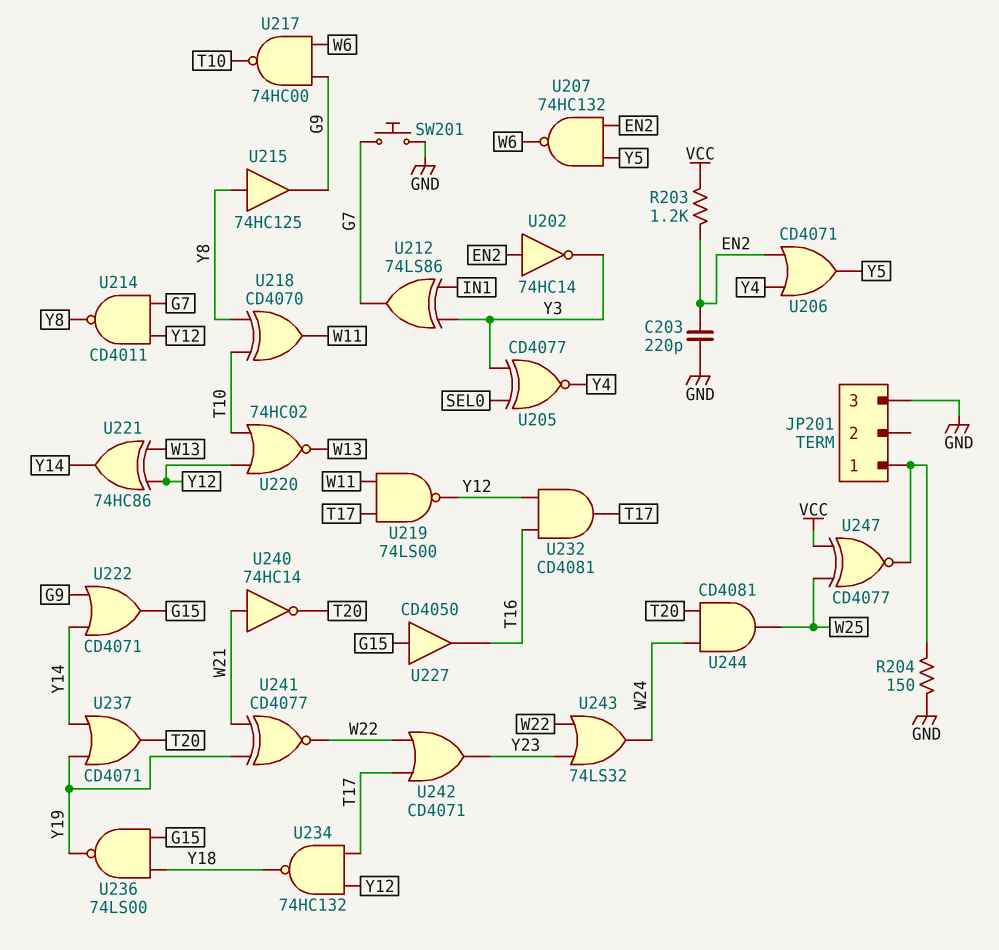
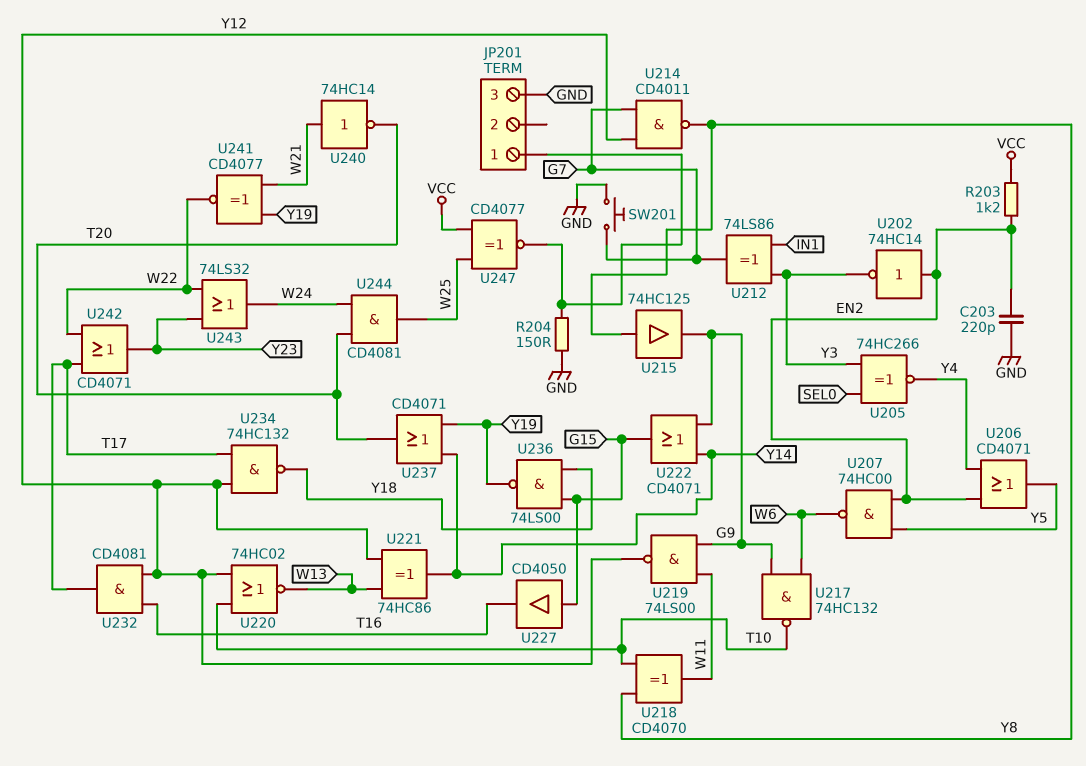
U205: XNOR CD4077 (in SEL0, in Y3, out Y4) -> XNOR 74HC266 (in SEL0, in Y3, out Y4)
U207: NAND 74HC132 (in EN2, in Y5, out W6) -> NAND 74HC00 (in EN2, in Y5, out W6)
U217: NAND 74HC00 (in G9, in W6, out T10) -> NAND 74HC132 (in G9, in W6, out T10)
U219: NAND 74LS00 (in T17, in W11, out Y12) -> NAND 74LS00 (in G9, in W11, out Y12)

